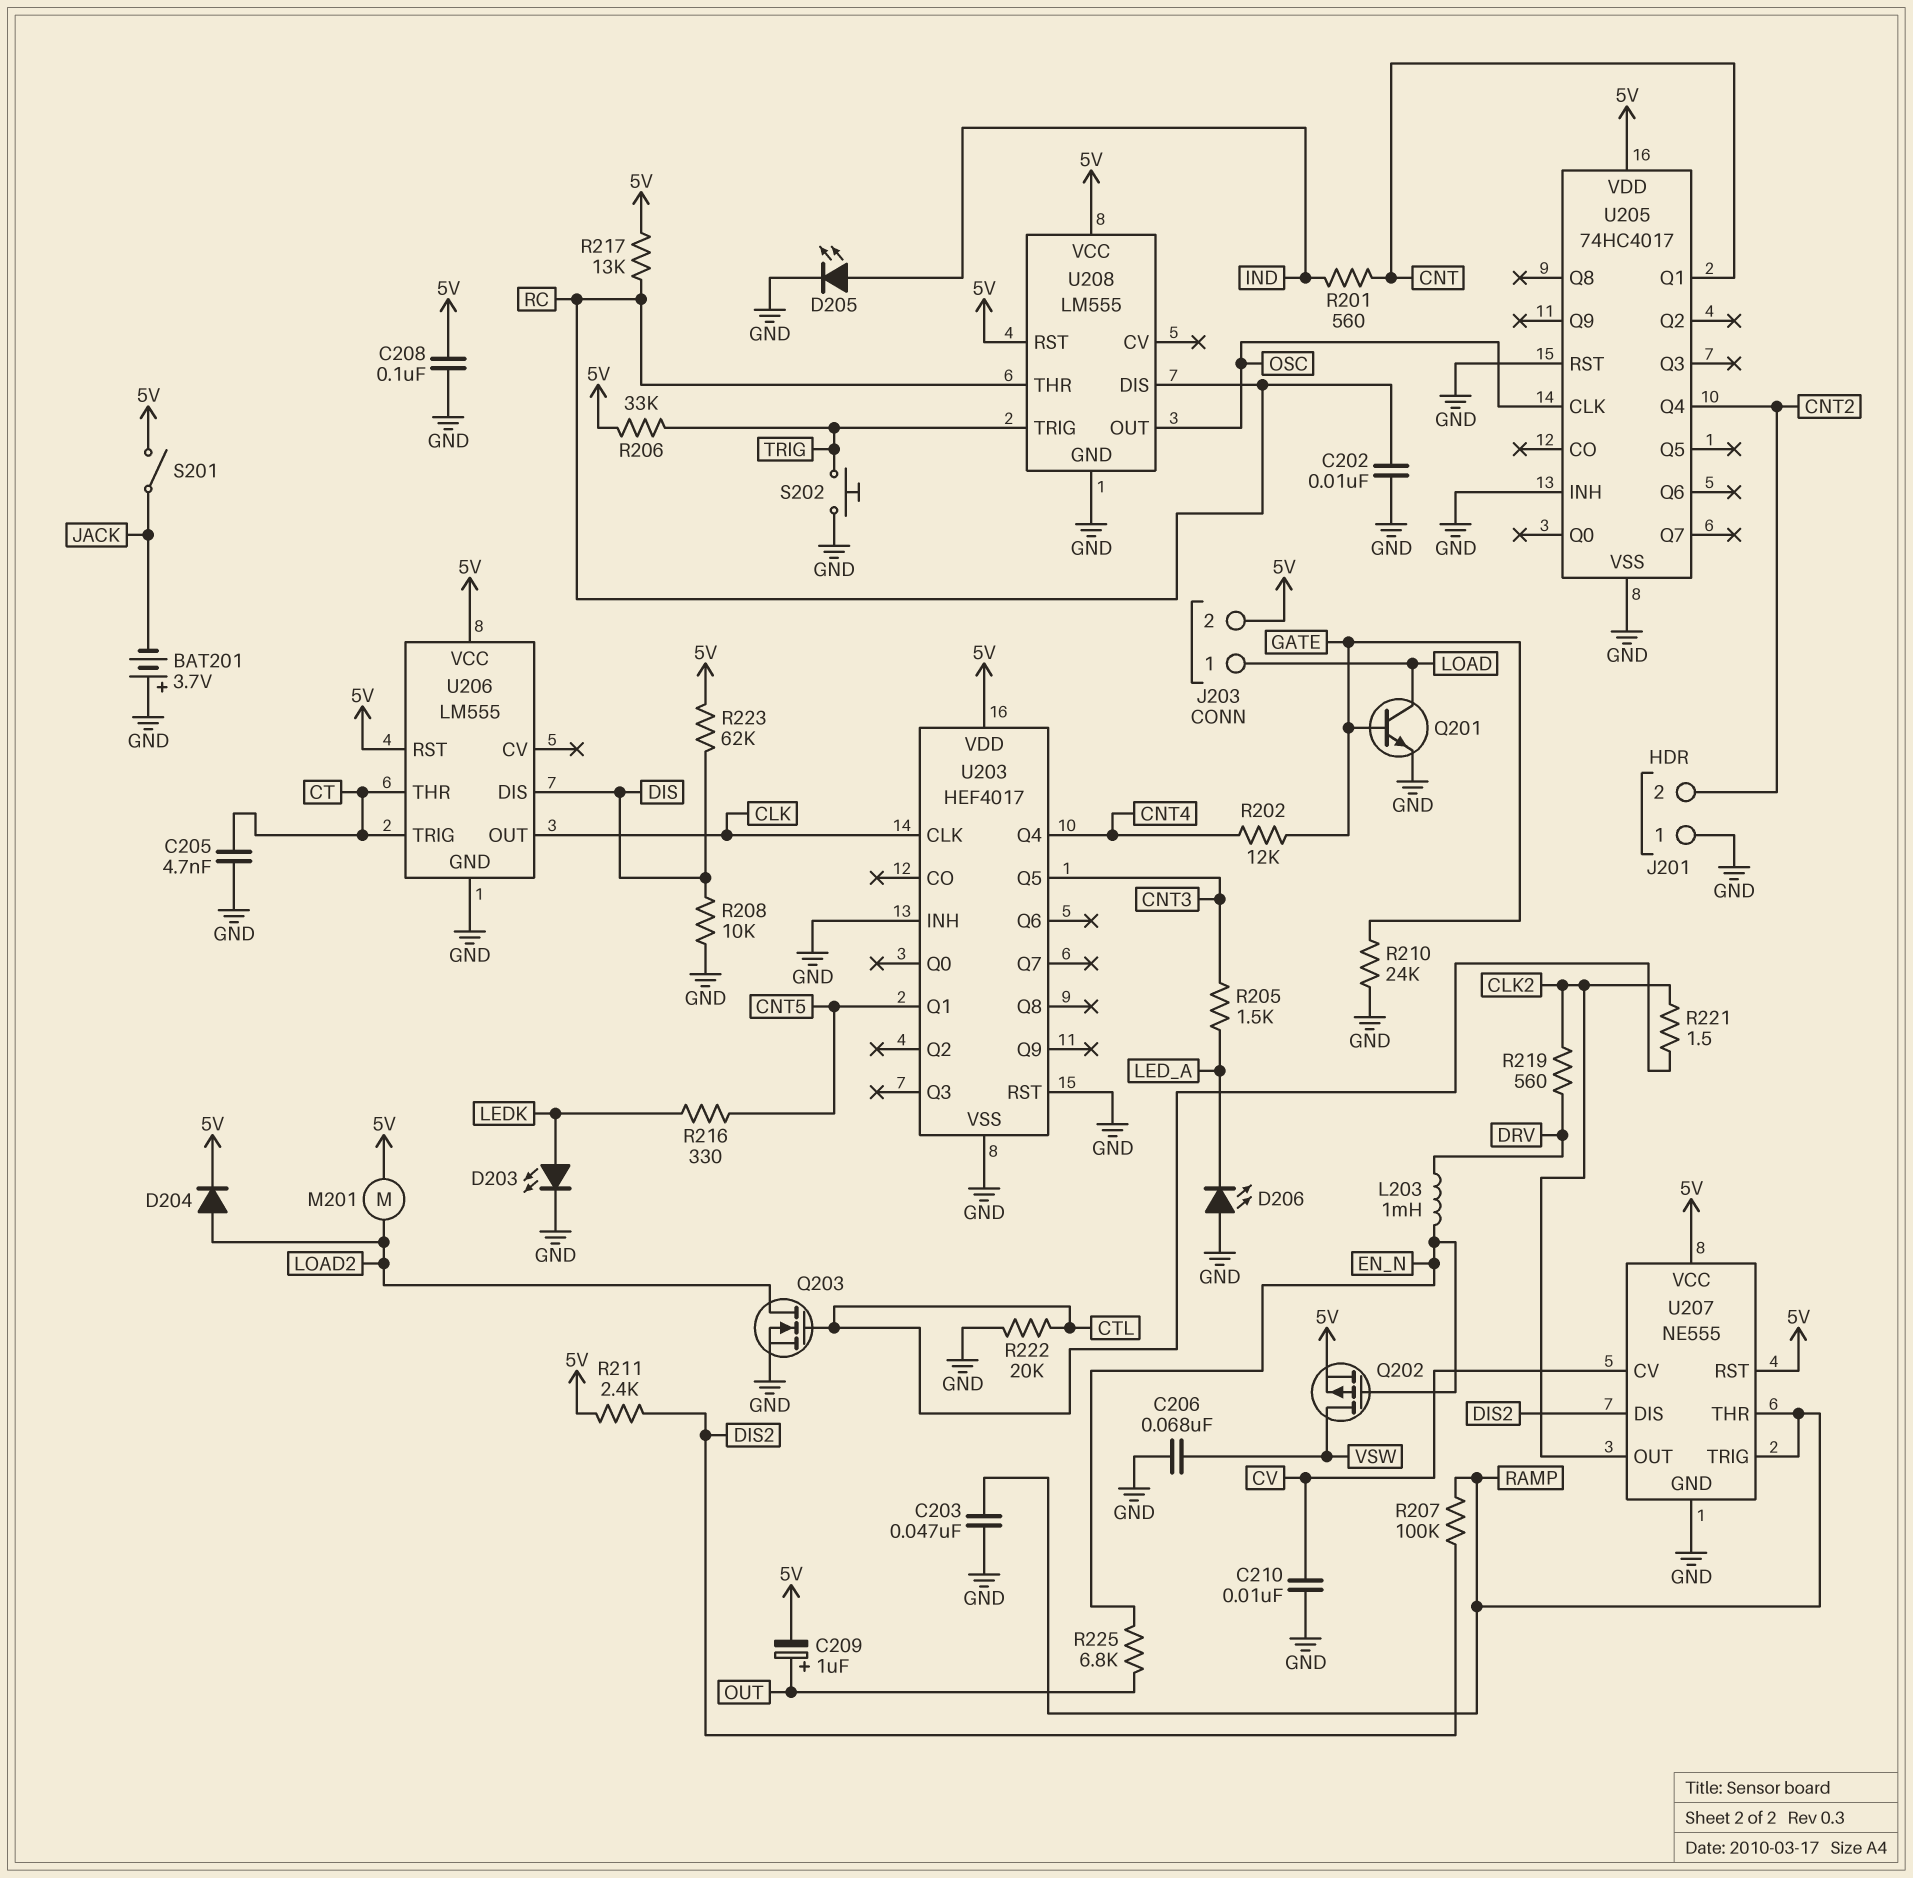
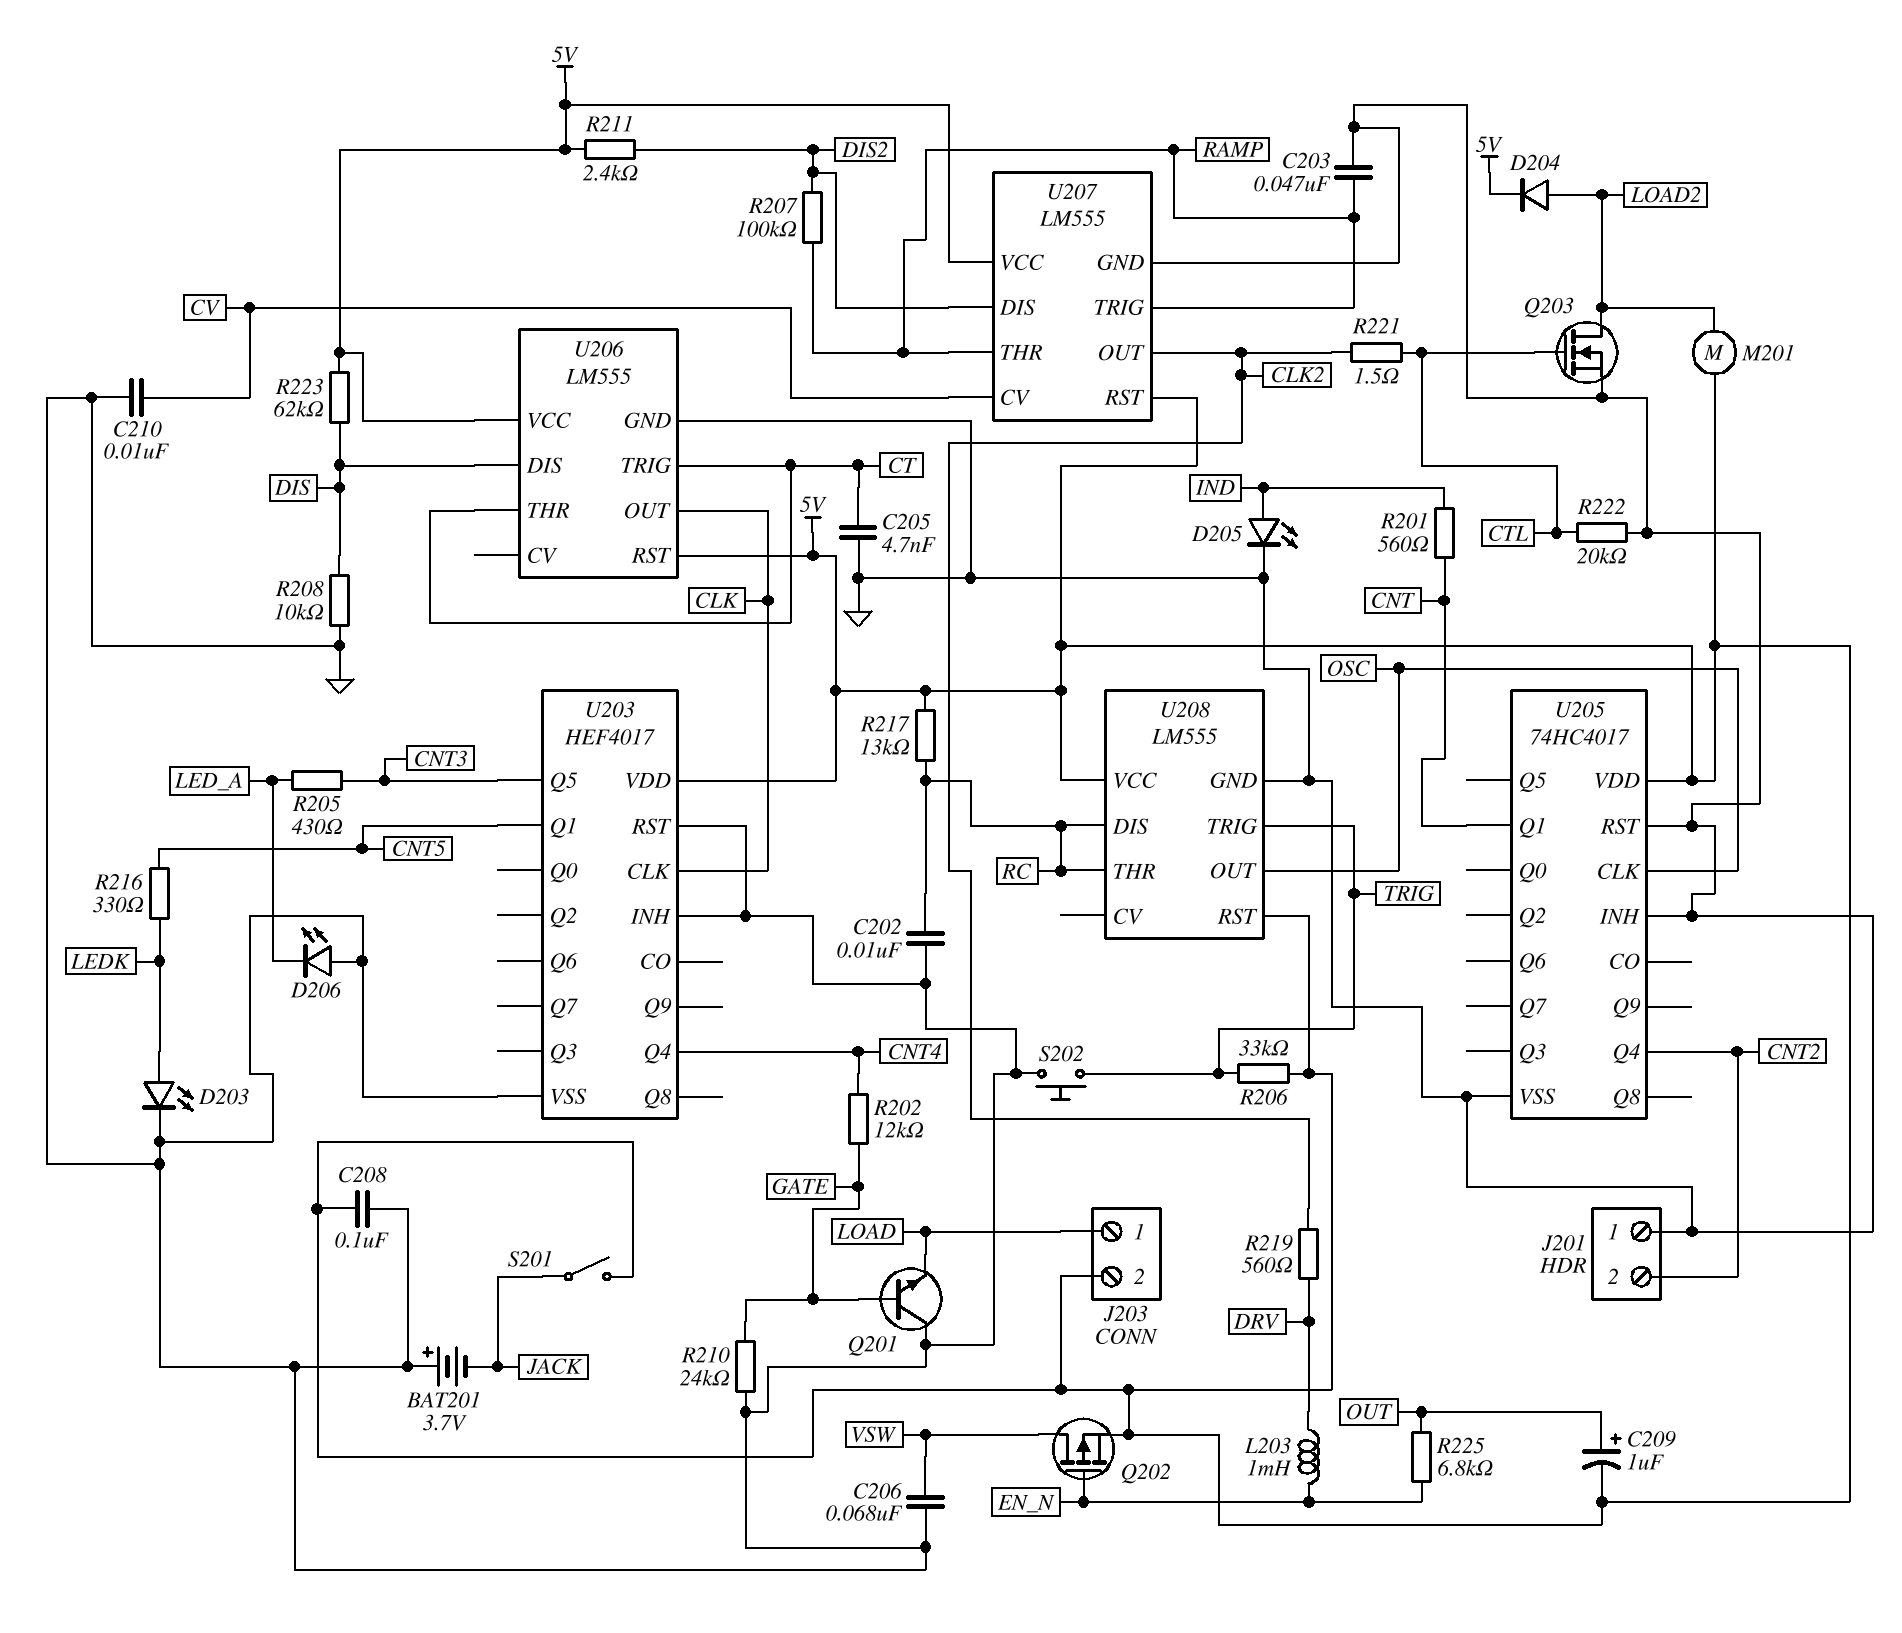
Q201: NPN (B GATE, C LOAD, E GND) -> NPN (B GATE, C GND, E LOAD)
R205: 1.5k (CNT3, LED_A) -> 430 (CNT3, LED_A)
U207: NE555 -> LM555

